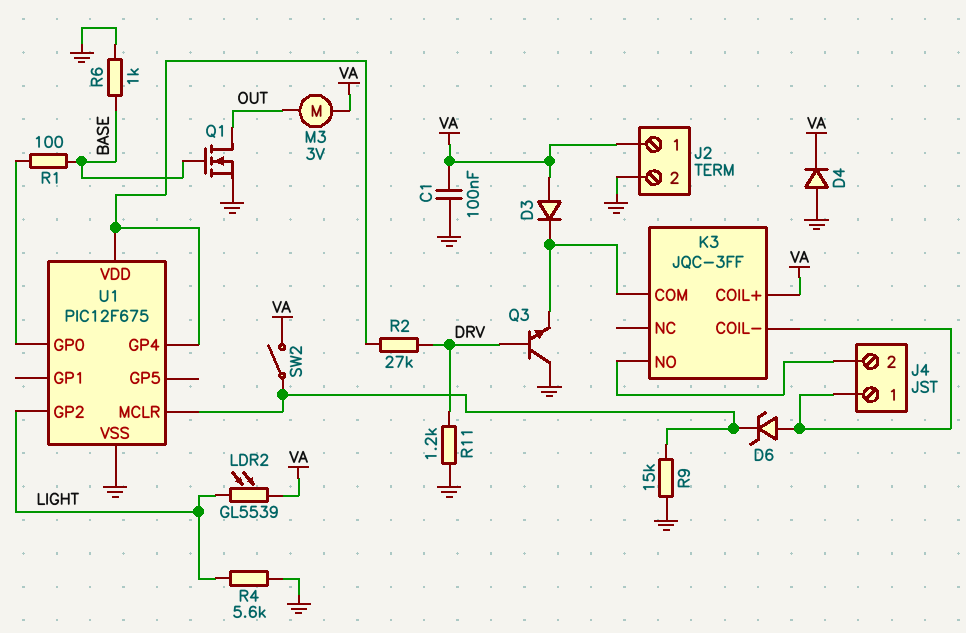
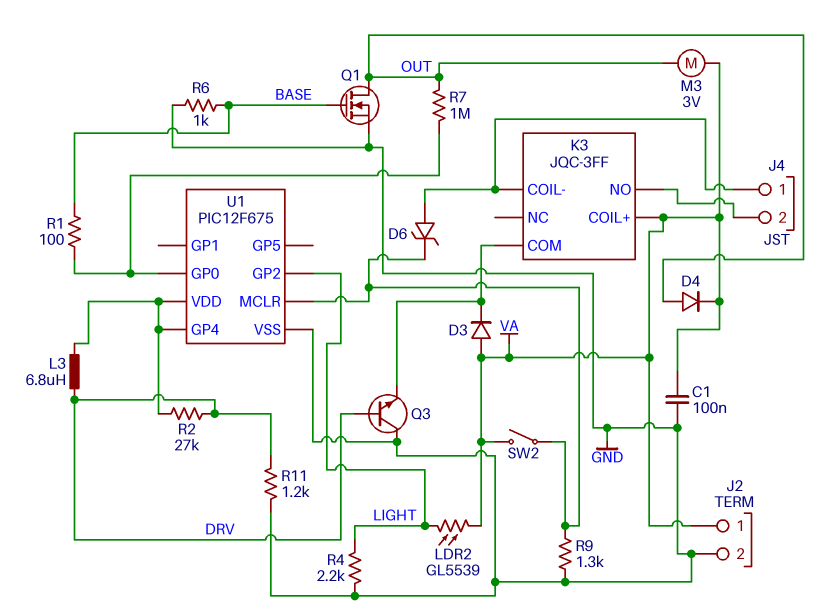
D4: diode (A GND, K VA) -> diode (A OUT, K VA)
L3: none -> 6.8uH (DRV, U1/GP4)
R4: 5.6k (GND, LIGHT) -> 2.2k (GND, LIGHT)
R7: none -> 1M (OUT, U1/GP0)
R9: 15k (GND, U1/MCLR) -> 1.3k (GND, U1/MCLR)

